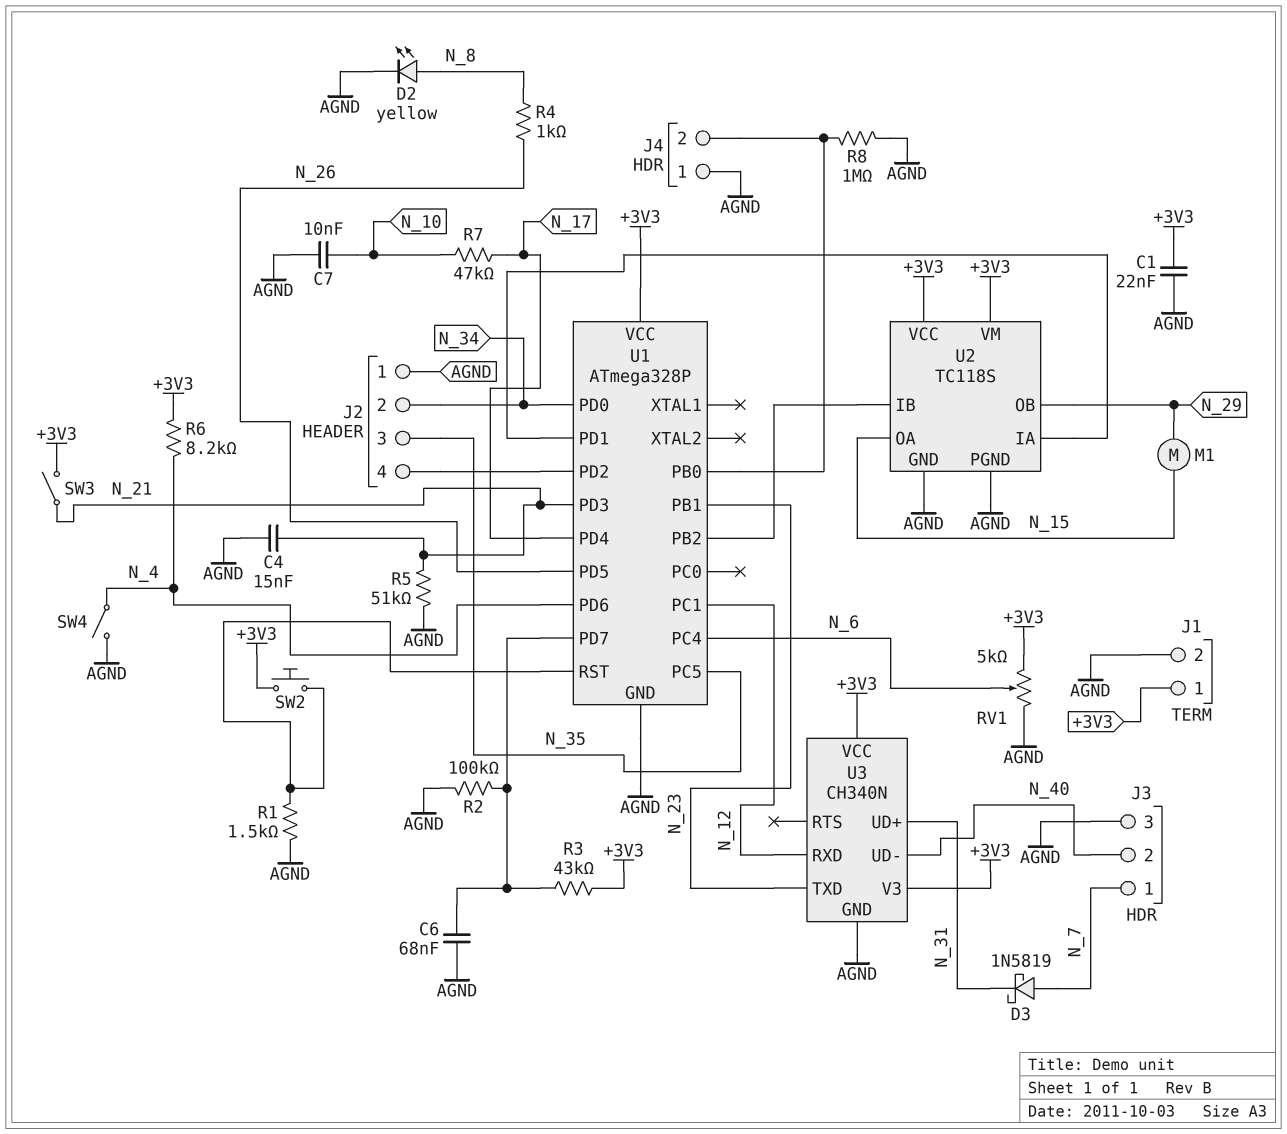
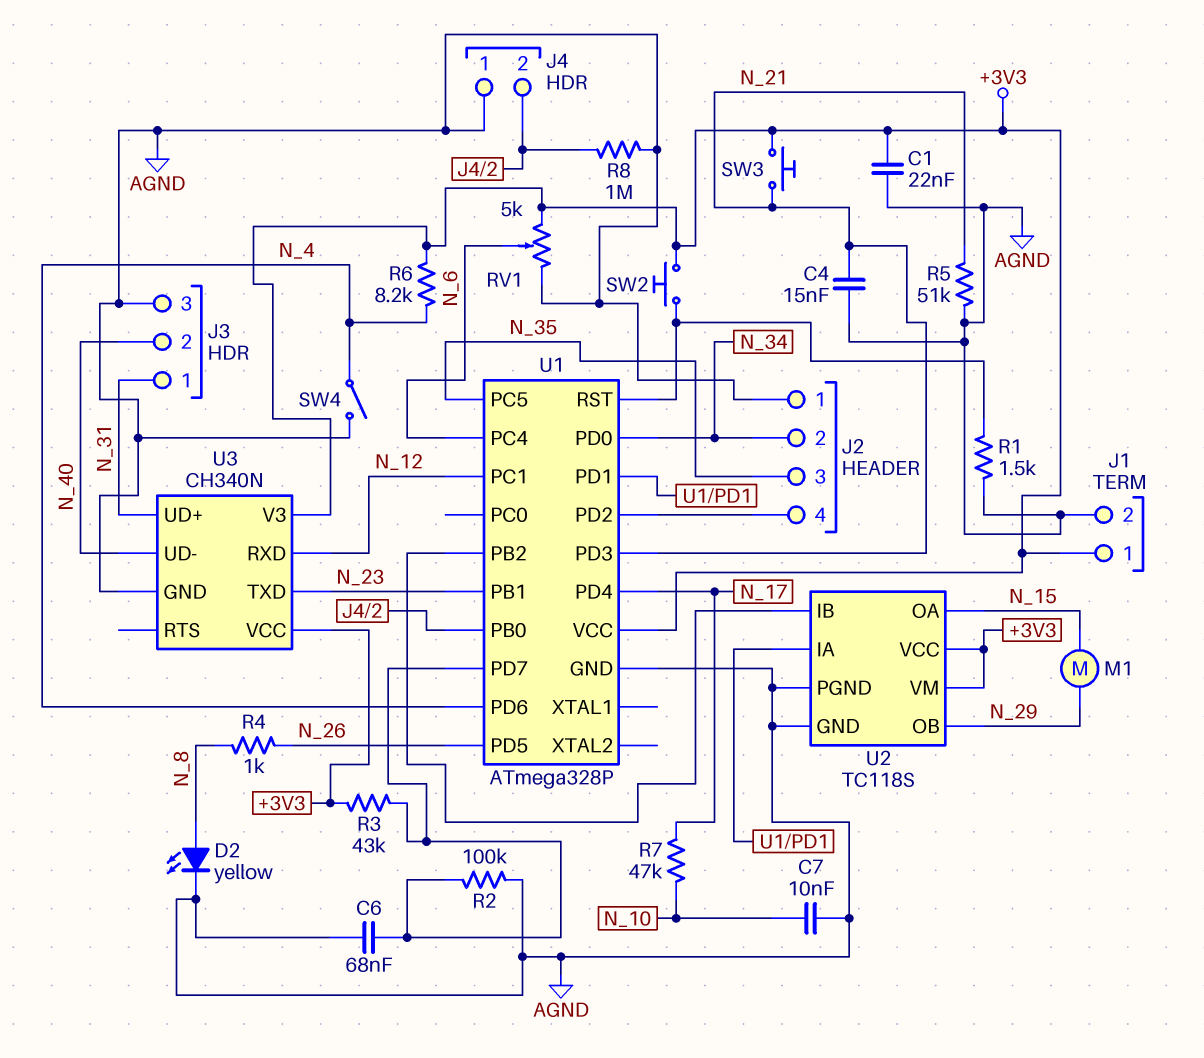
D3: schottky 1N5819 (A N_7, K N_31) -> none
J3 pin 1: N_7 -> N_31
SW3: switch (+3V3, N_21) -> button (+3V3, N_21)

